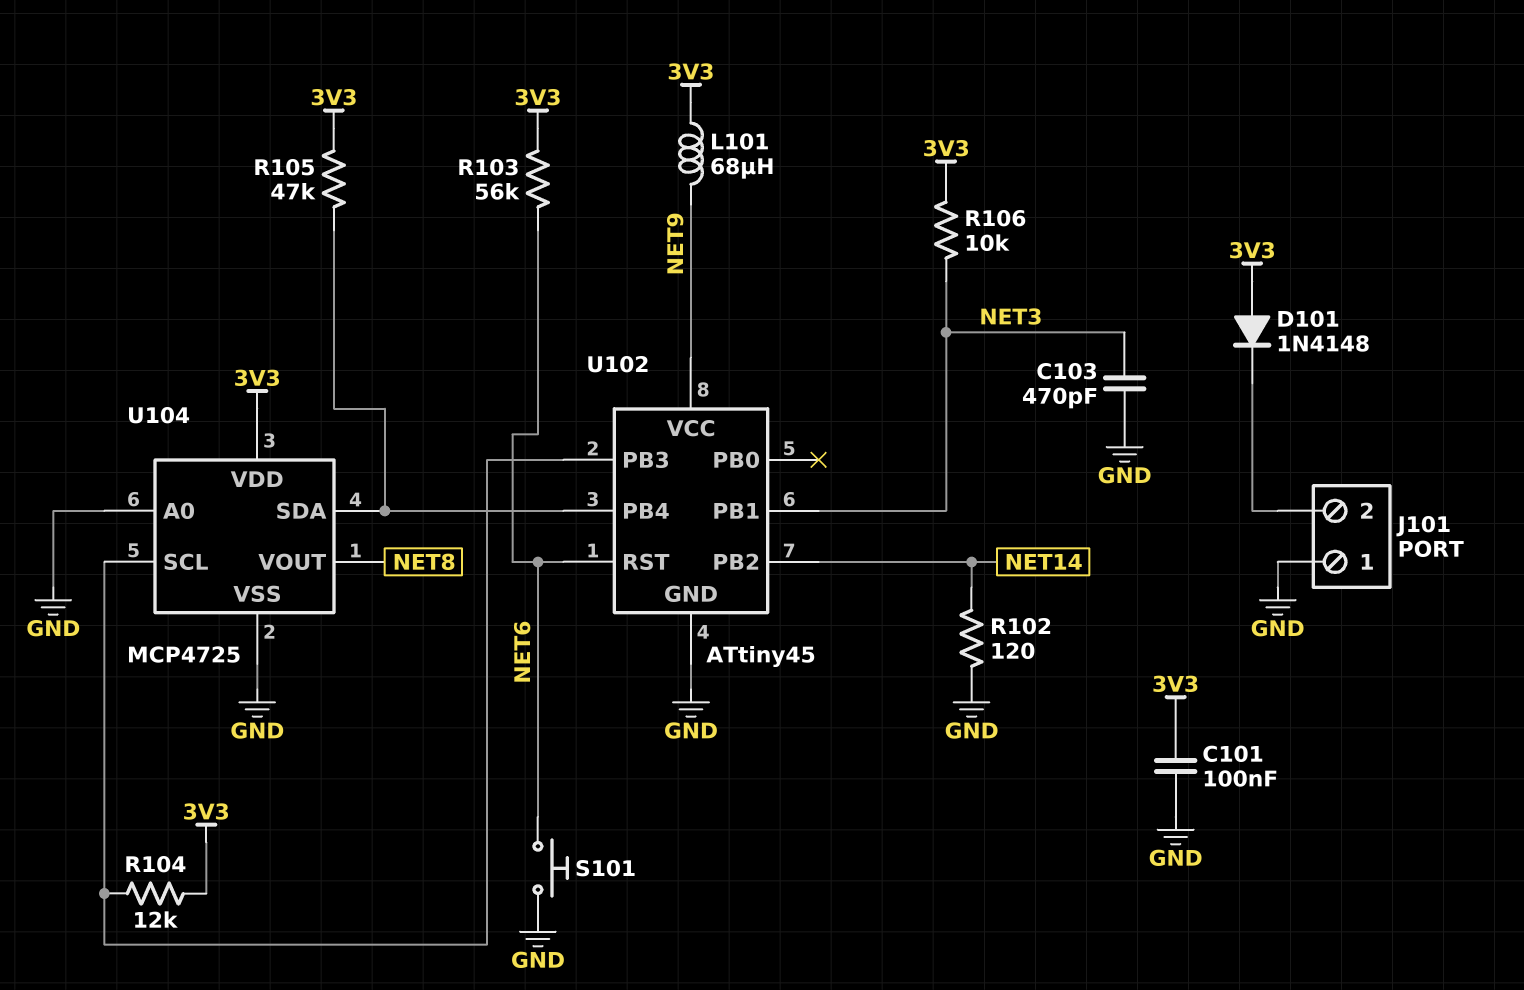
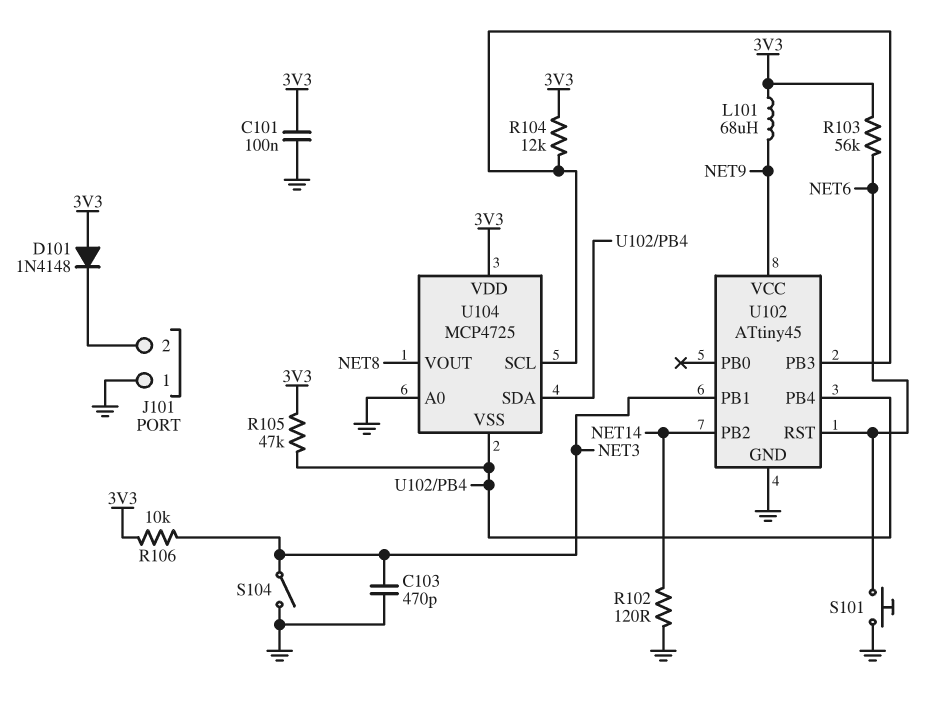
S104: none -> switch (GND, NET3)
U104 pin VSS: GND -> U102/PB4

